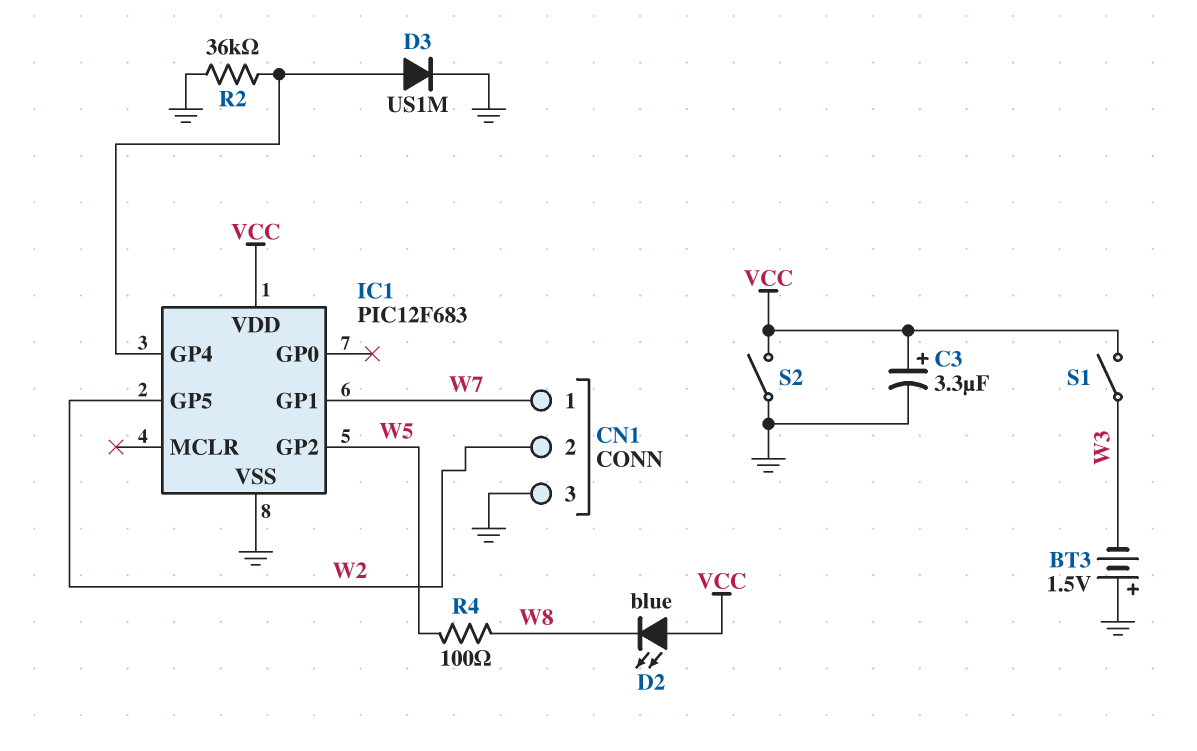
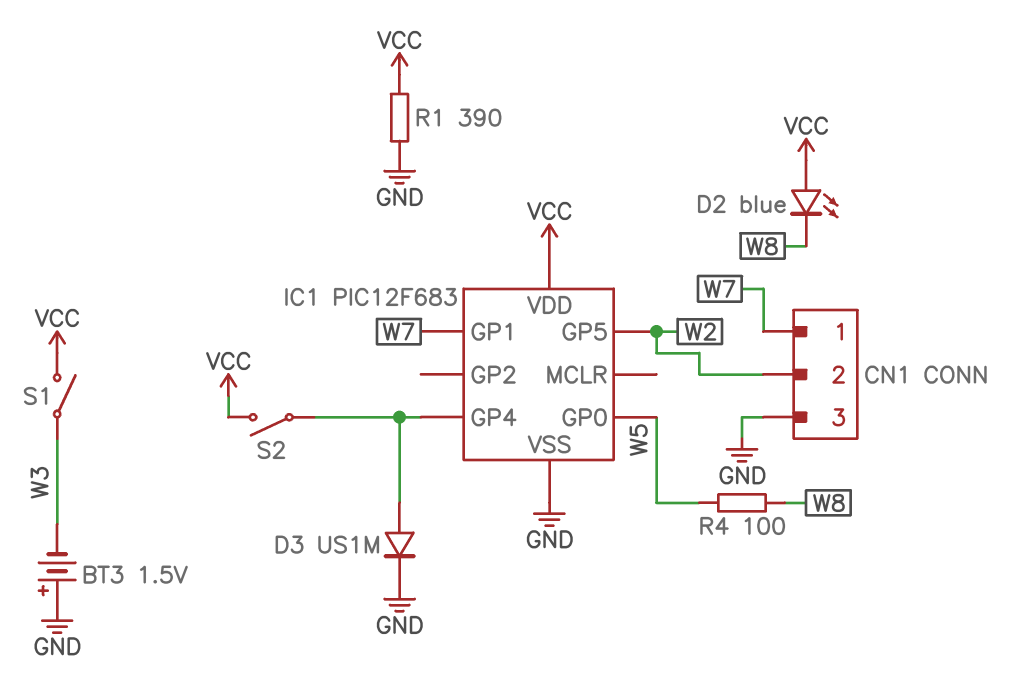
C3: 3.3uF (plus VCC, minus GND) -> none
IC1 pin GP0: none -> W5
IC1 pin GP2: W5 -> none
R1: none -> 390 (GND, VCC)
R2: 36k (GND, IC1/GP4) -> none
S2: switch (GND, VCC) -> switch (IC1/GP4, VCC)

